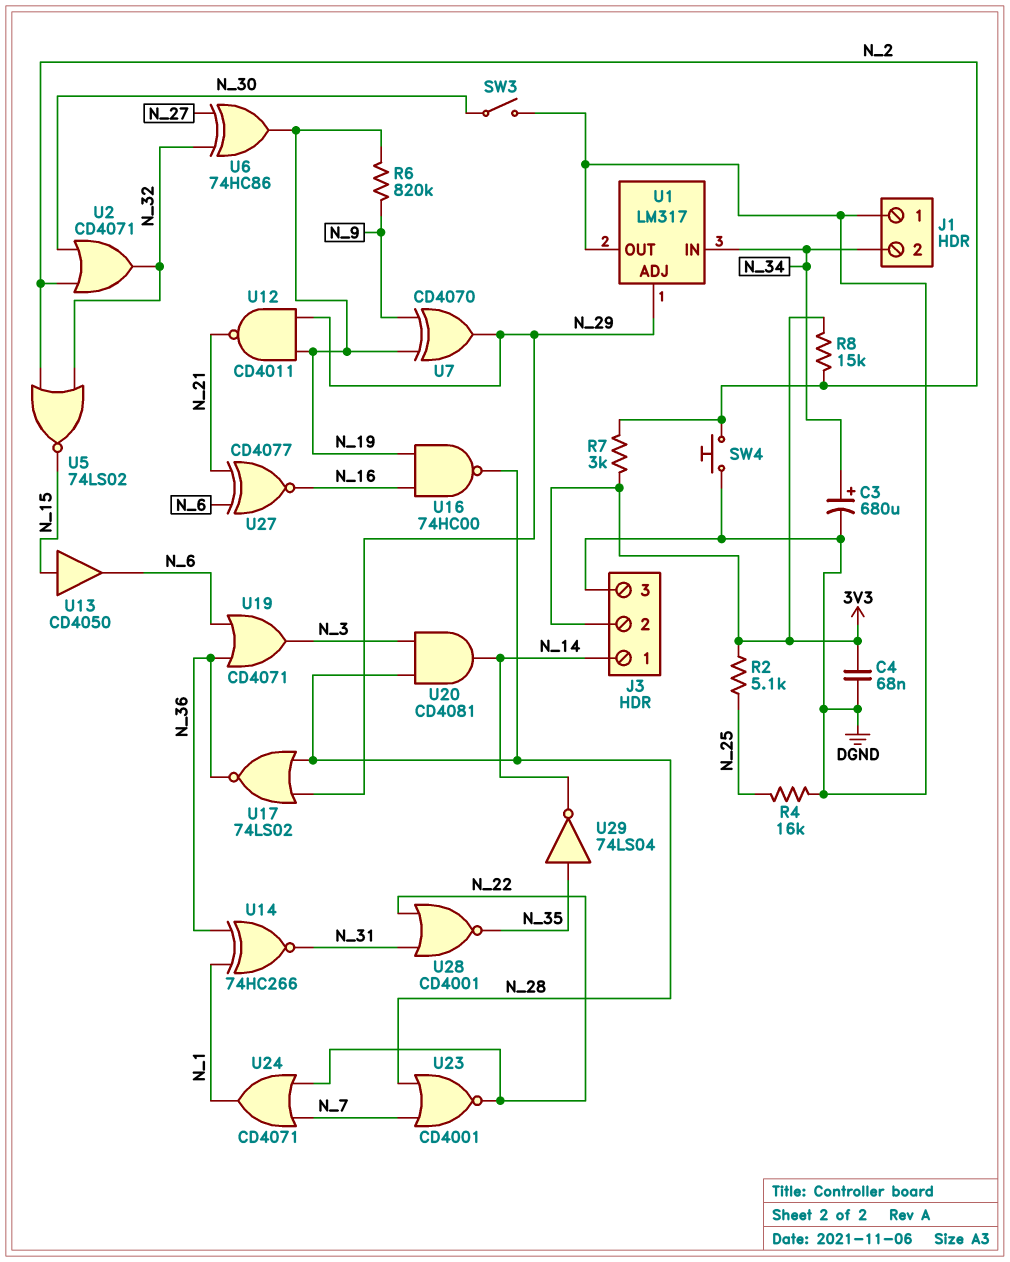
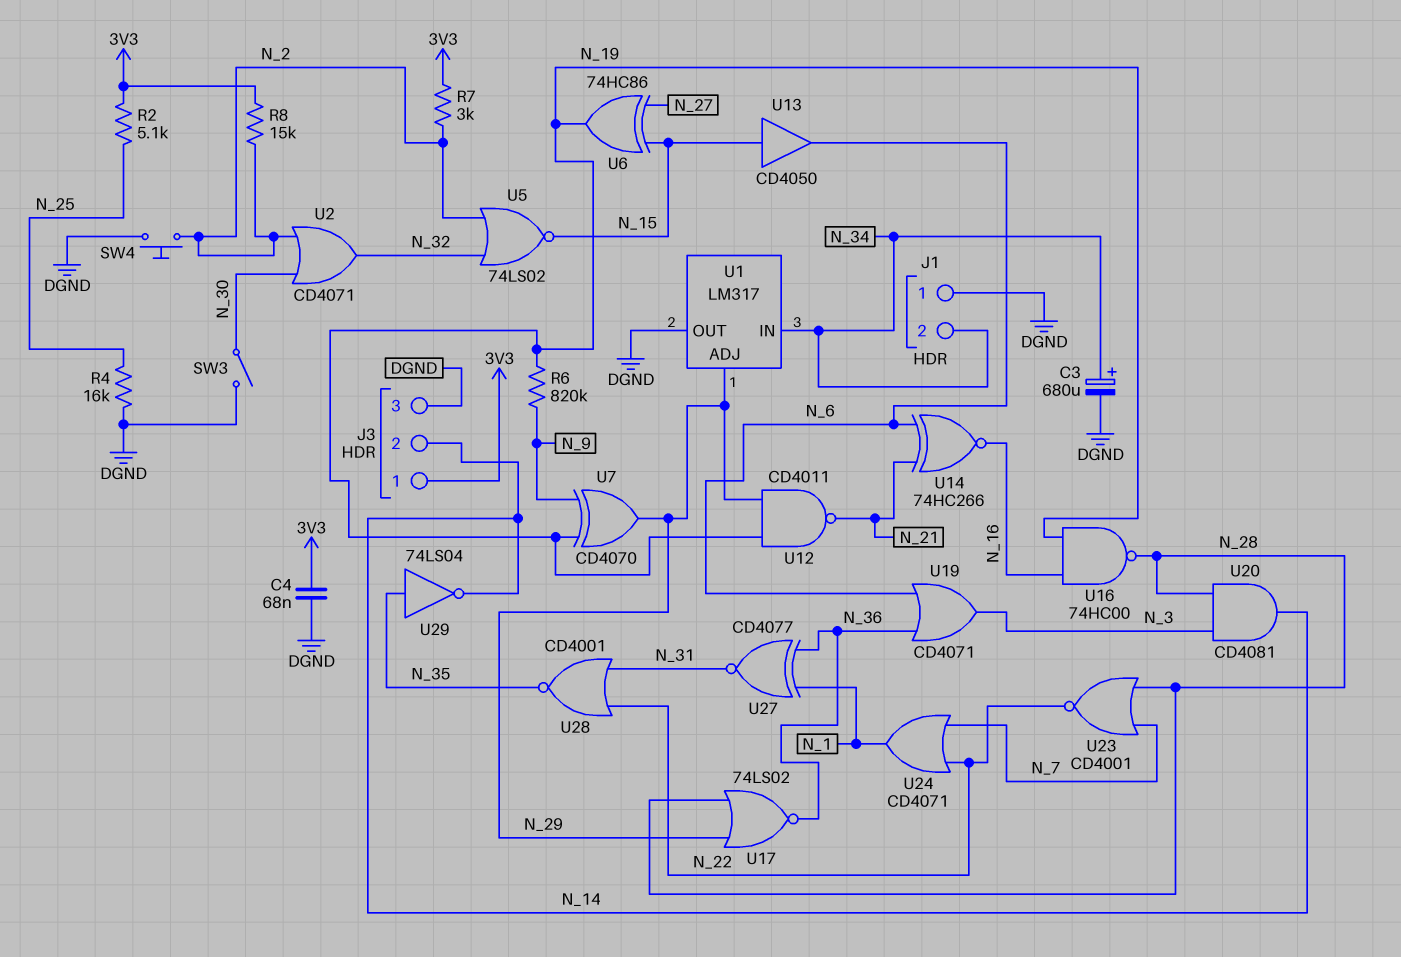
J3 pin 1: N_14 -> 3V3
J3 pin 2: 3V3 -> N_14
U6: XOR 74HC86 (in N_27, in N_32, out N_19) -> XOR 74HC86 (in N_15, in N_27, out N_19)
U14: XNOR 74HC266 (in N_1, in N_36, out N_31) -> XNOR 74HC266 (in N_6, in N_21, out N_16)
U27: XNOR CD4077 (in N_6, in N_21, out N_16) -> XNOR CD4077 (in N_1, in N_36, out N_31)

